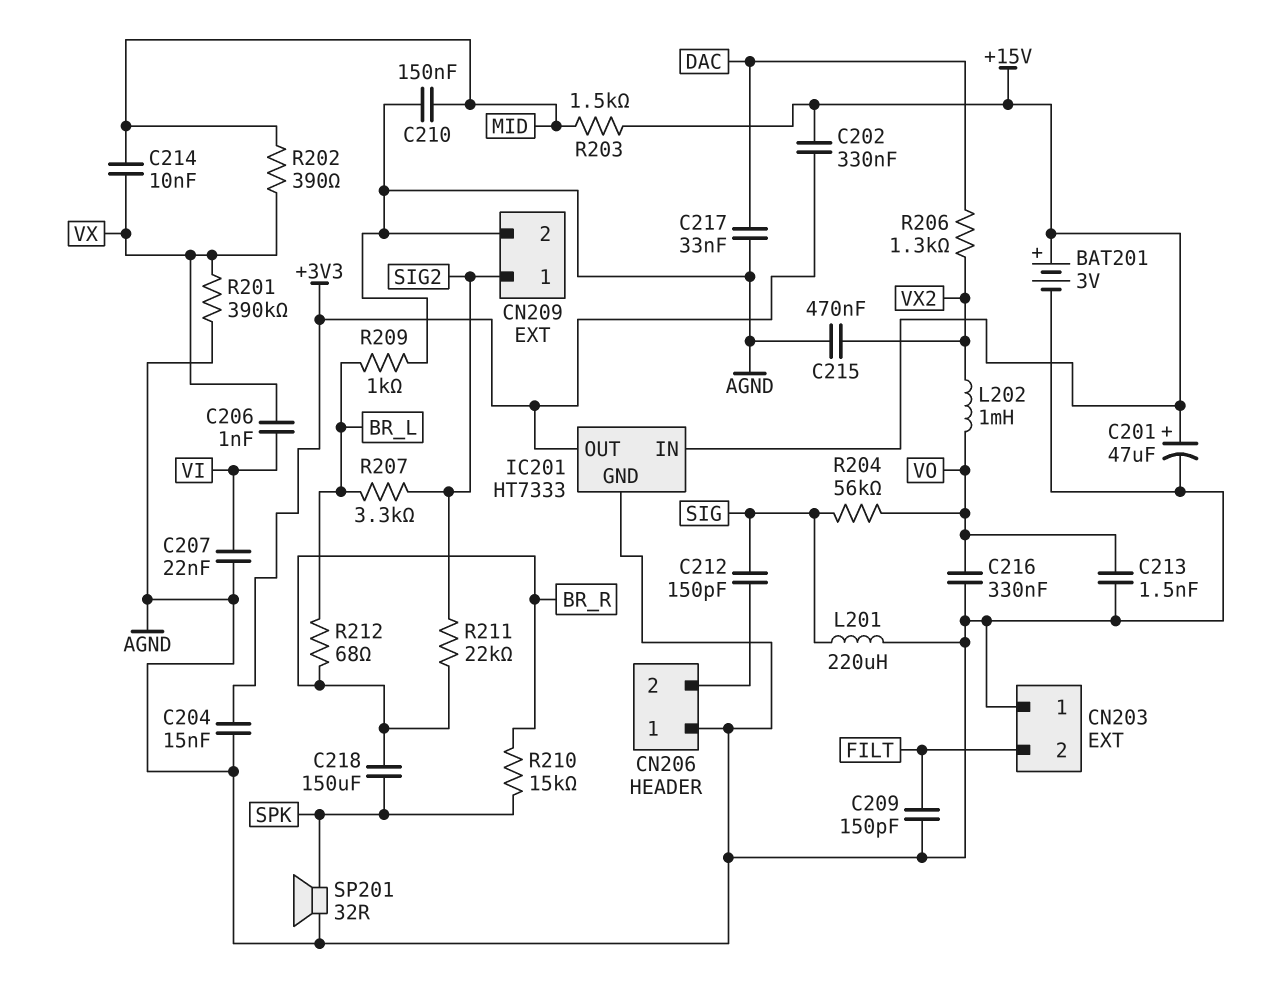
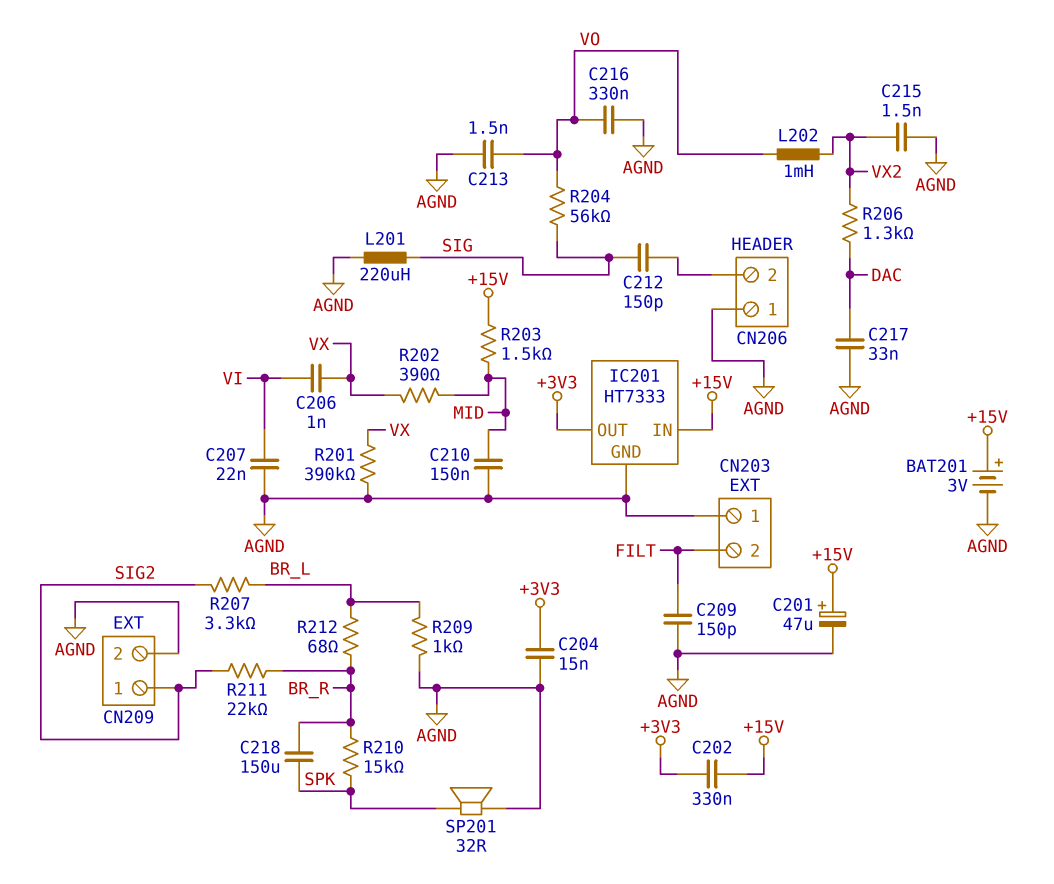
C214: 10nF (MID, VX) -> none
C215: 470nF (AGND, VX2) -> 1.5nF (AGND, VX2)

